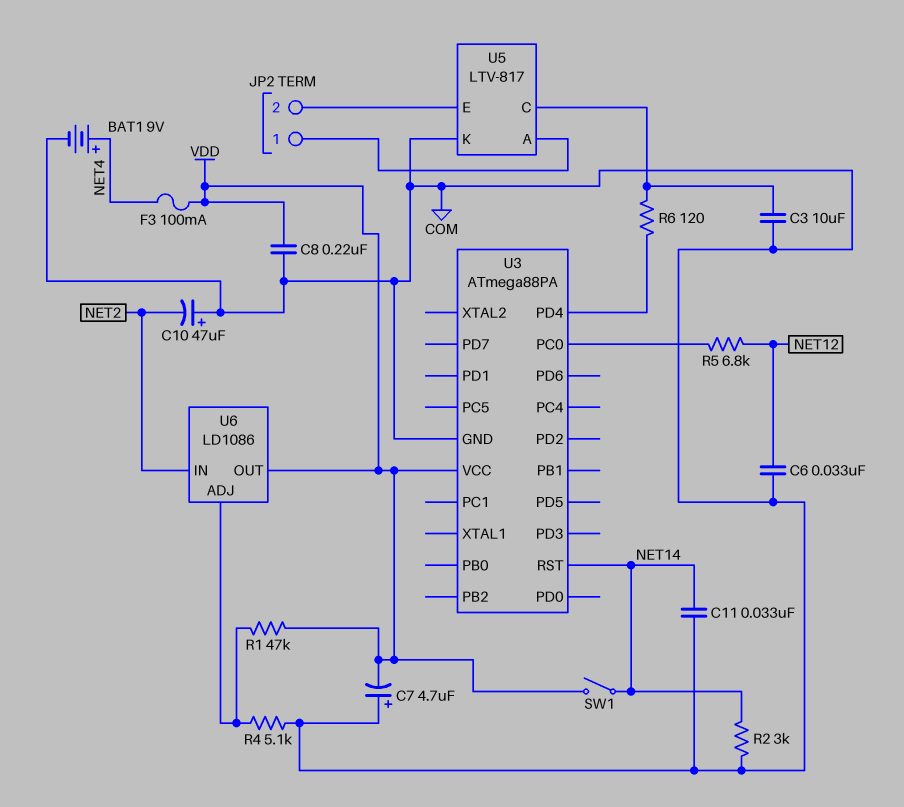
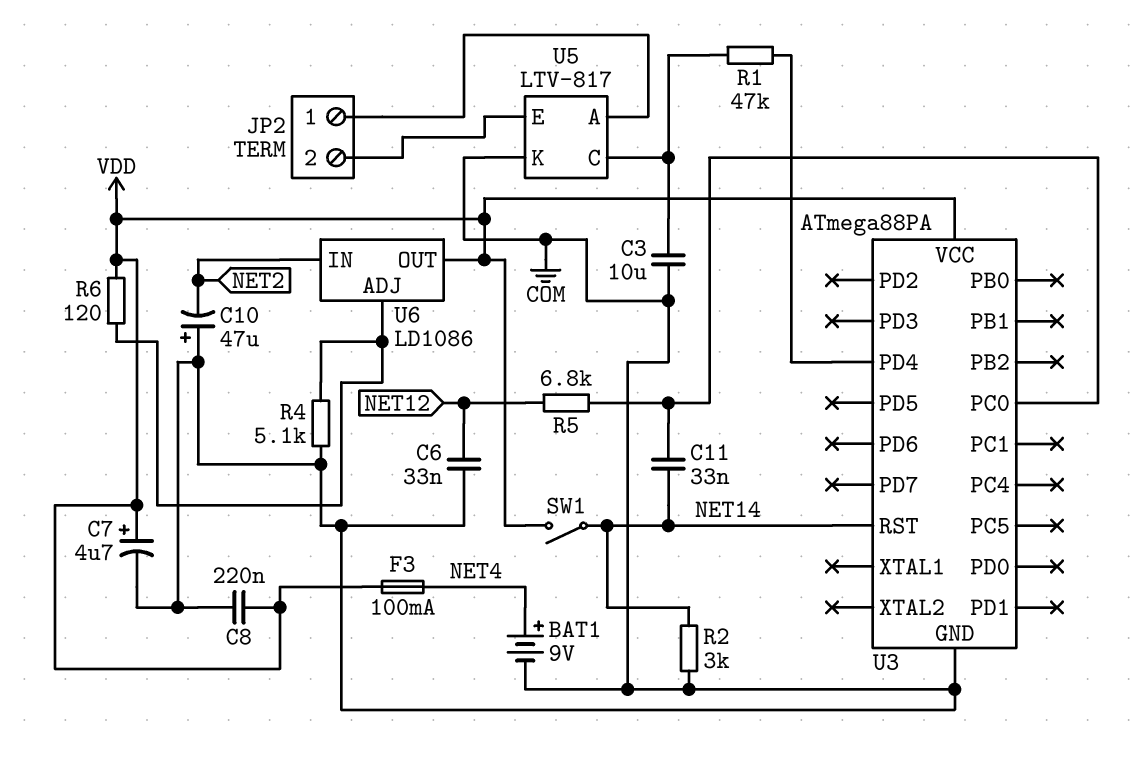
C7: 4.7uF (plus COM, minus VDD) -> 4.7uF (plus VDD, minus COM)
C11: 33nF (COM, NET14) -> 33nF (NET14, U3/PC0)
R1: 47k (U6/ADJ, VDD) -> 47k (U3/PD4, U5/C)
R6: 120 (U3/PD4, U5/C) -> 120 (U6/ADJ, VDD)

